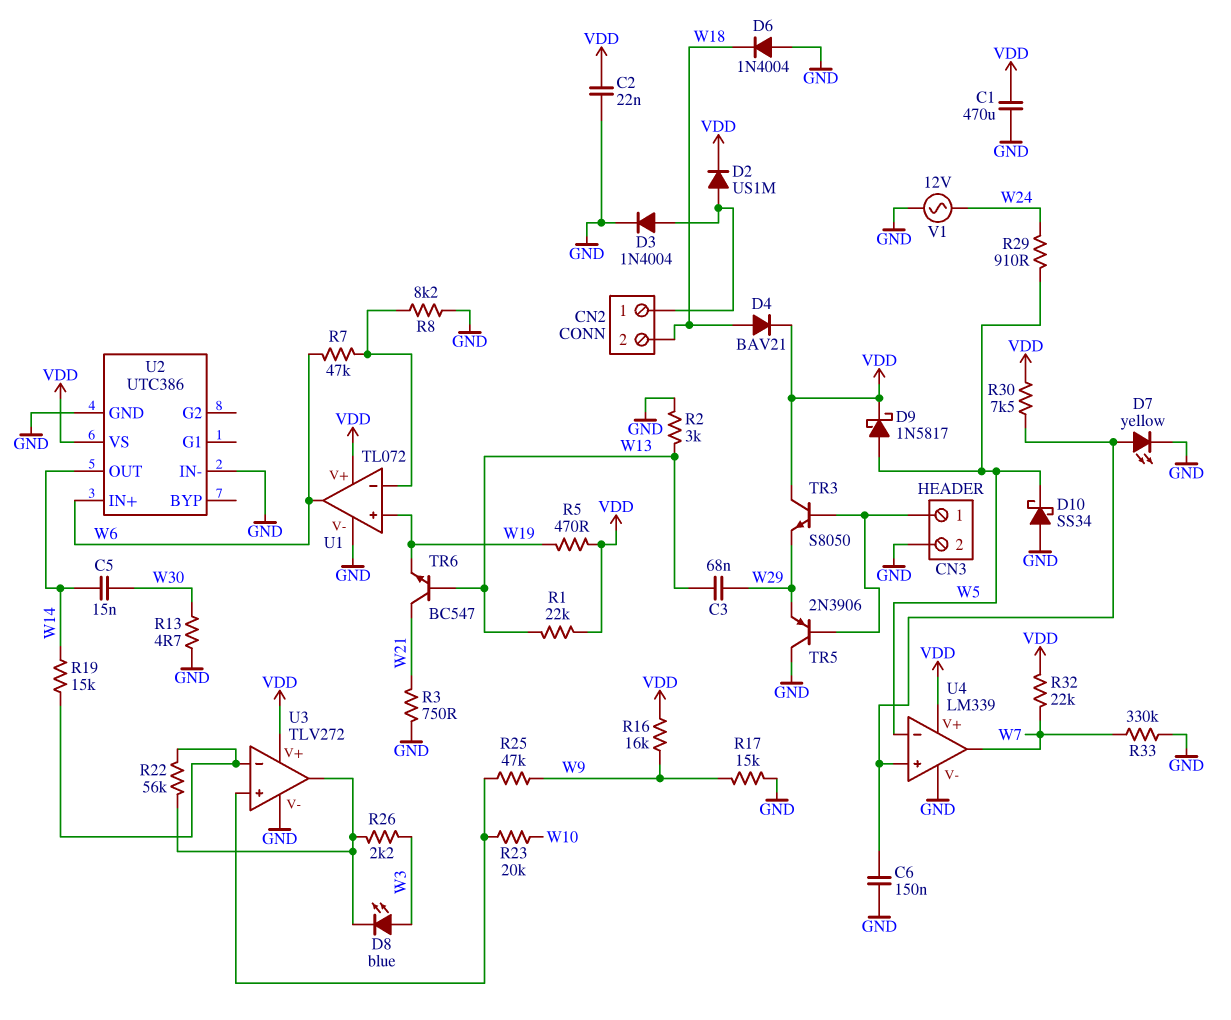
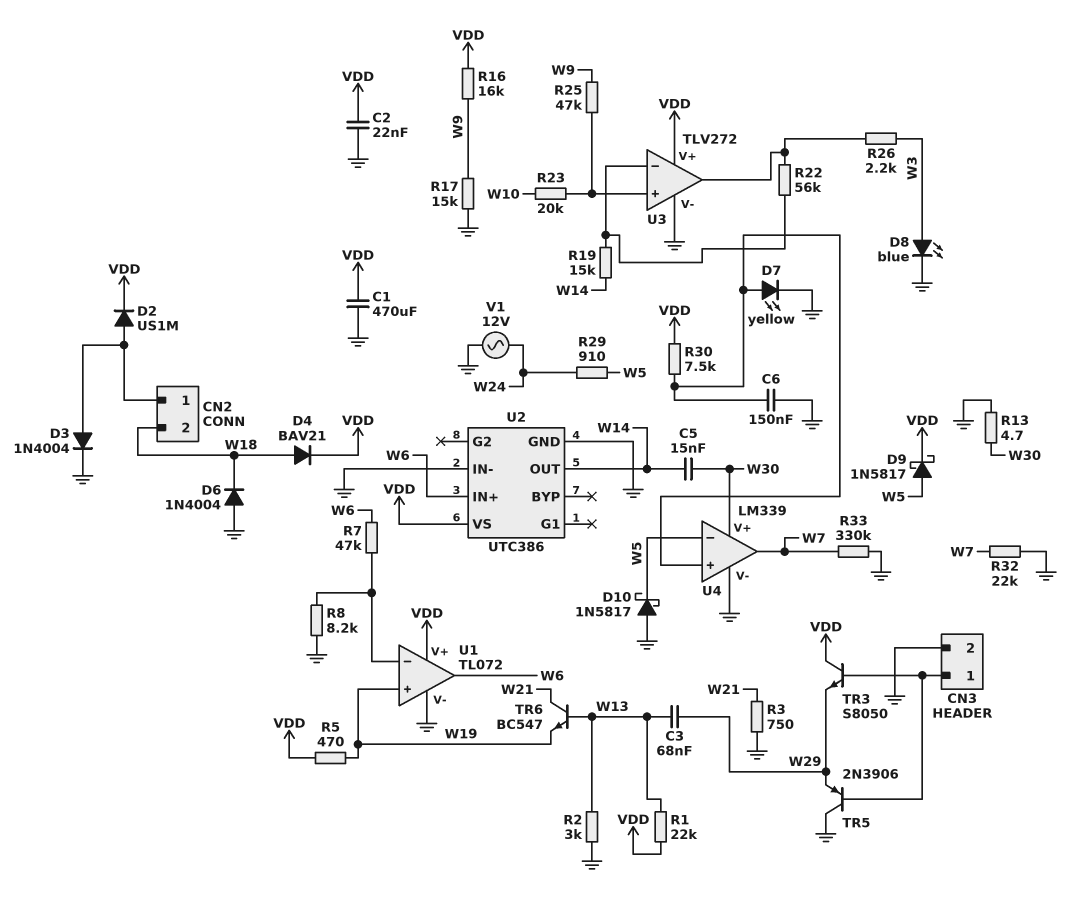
D8: LED blue (A W3, K U3/out) -> LED blue (A W3, K GND)
D10: schottky SS34 (A GND, K W5) -> schottky 1N5817 (A GND, K W5)
R32: 22k (VDD, W7) -> 22k (GND, W7)
U4 pin V+: VDD -> W30

